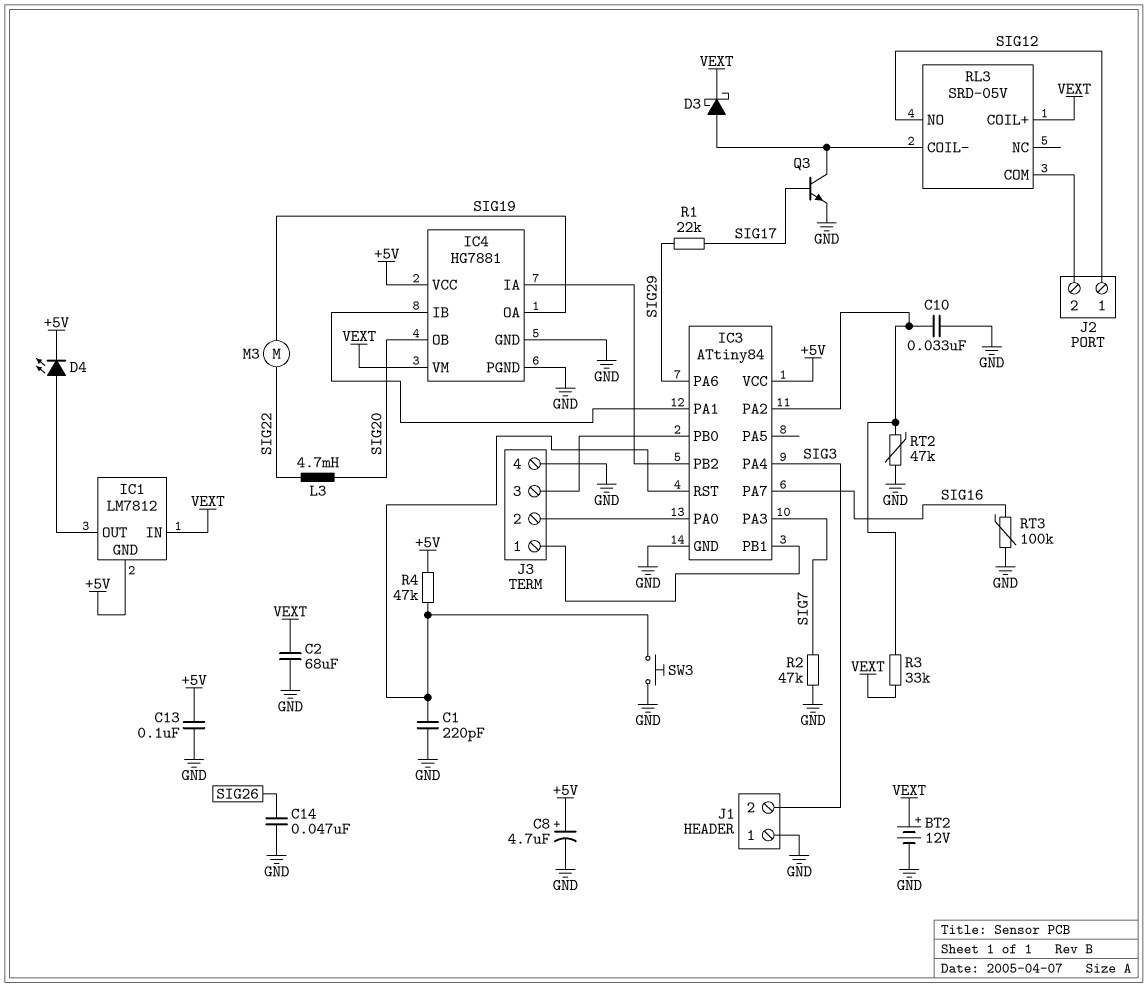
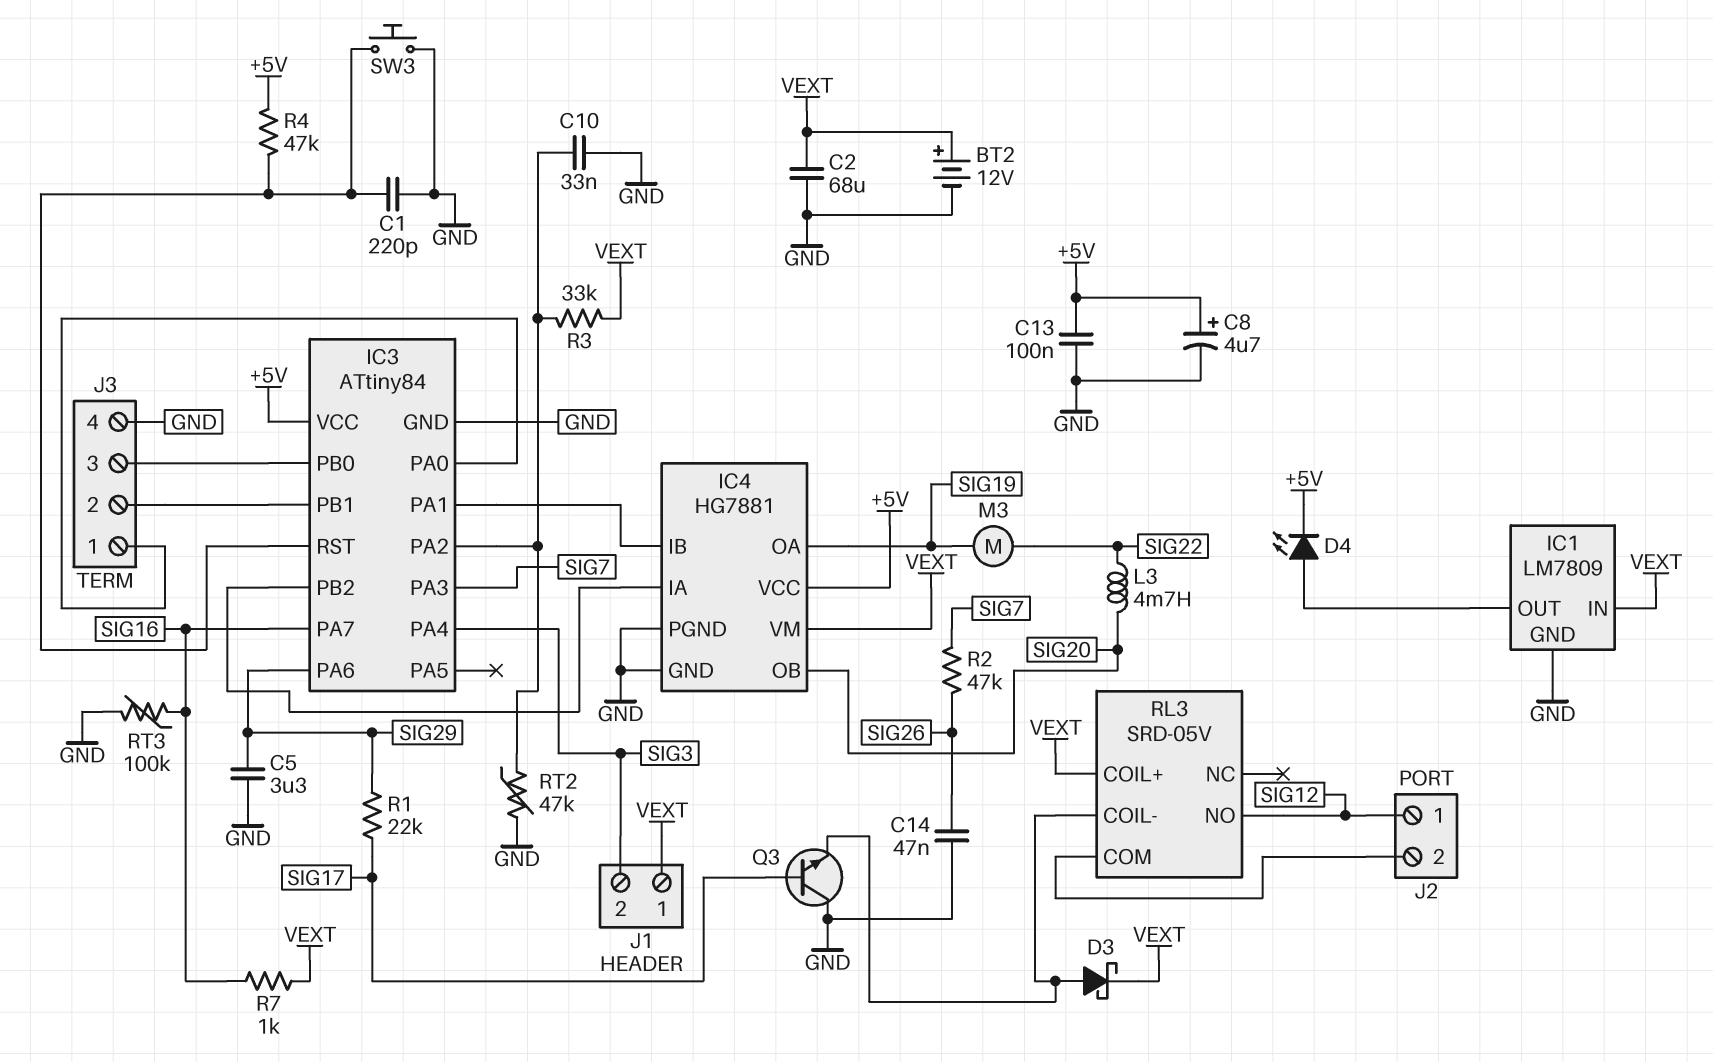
C5: none -> 3.3uF (GND, SIG29)
IC1: LM7812 -> LM7809
IC1 pin GND: +5V -> GND
J1 pin 1: GND -> VEXT
J3 pin 1: IC3/PB1 -> IC3/PA0
J3 pin 2: IC3/PA0 -> IC3/PB1
Q3: NPN (B SIG17, C RL3/COIL-, E GND) -> NPN (B SIG17, C GND, E RL3/COIL-)
R2: 47k (GND, SIG7) -> 47k (SIG7, SIG26)
R7: none -> 1k (SIG16, VEXT)

